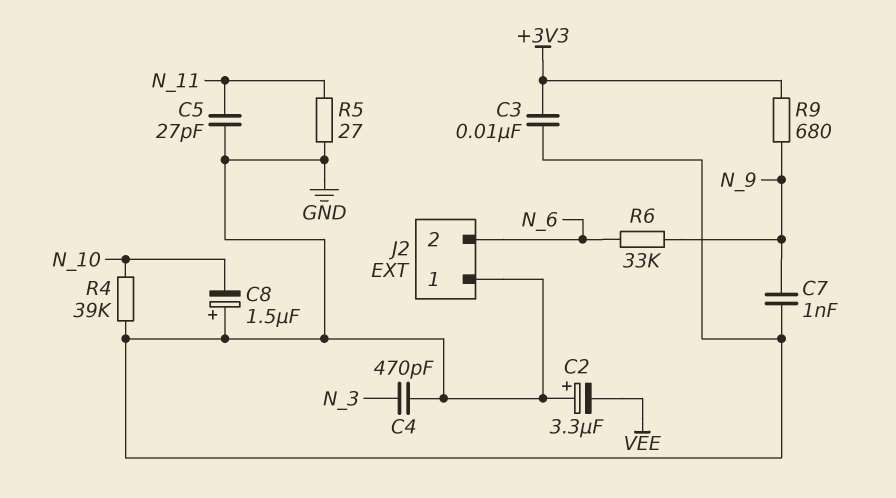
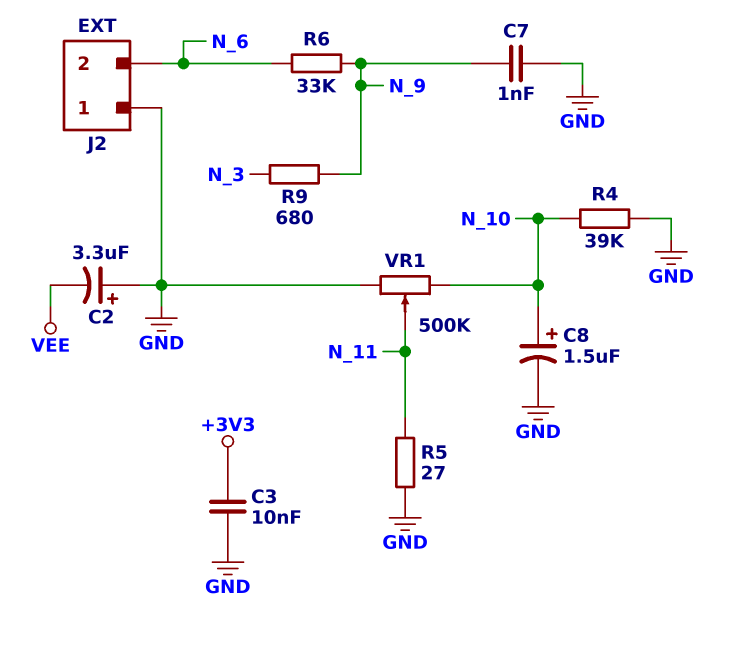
C4: 470pF (GND, N_3) -> none
C5: 27pF (GND, N_11) -> none
C8: 1.5uF (plus GND, minus N_10) -> 1.5uF (plus N_10, minus GND)
R9: 680 (+3V3, N_9) -> 680 (N_3, N_9)
VR1: none -> 500k (GND, N_10, wiper N_11)

